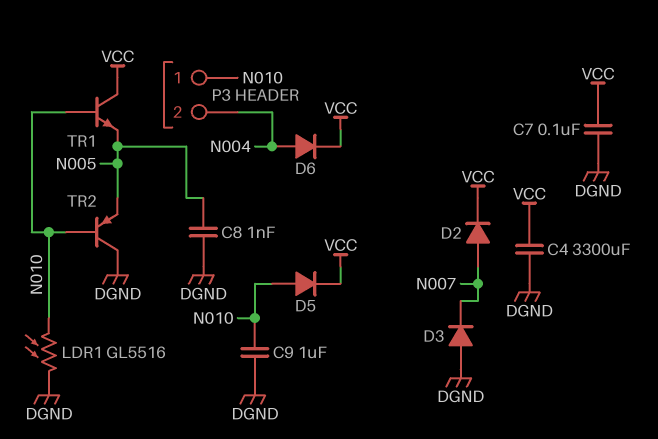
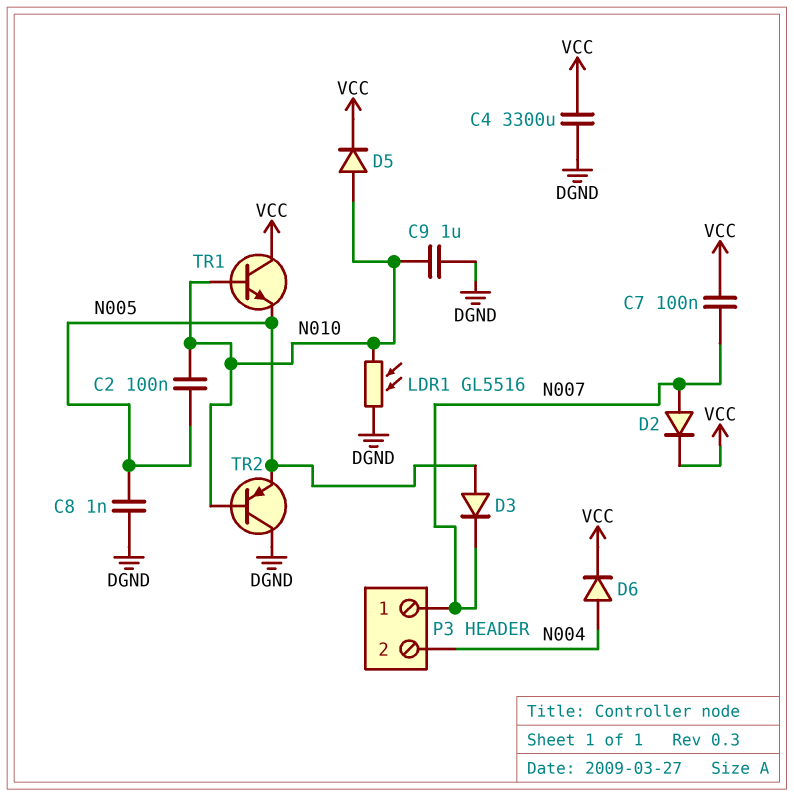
C2: none -> 100nF (N005, N010)
C7: 100nF (DGND, VCC) -> 100nF (N007, VCC)
D3: diode (A DGND, K N007) -> diode (A N005, K N007)
P3 pin 1: N010 -> N007

